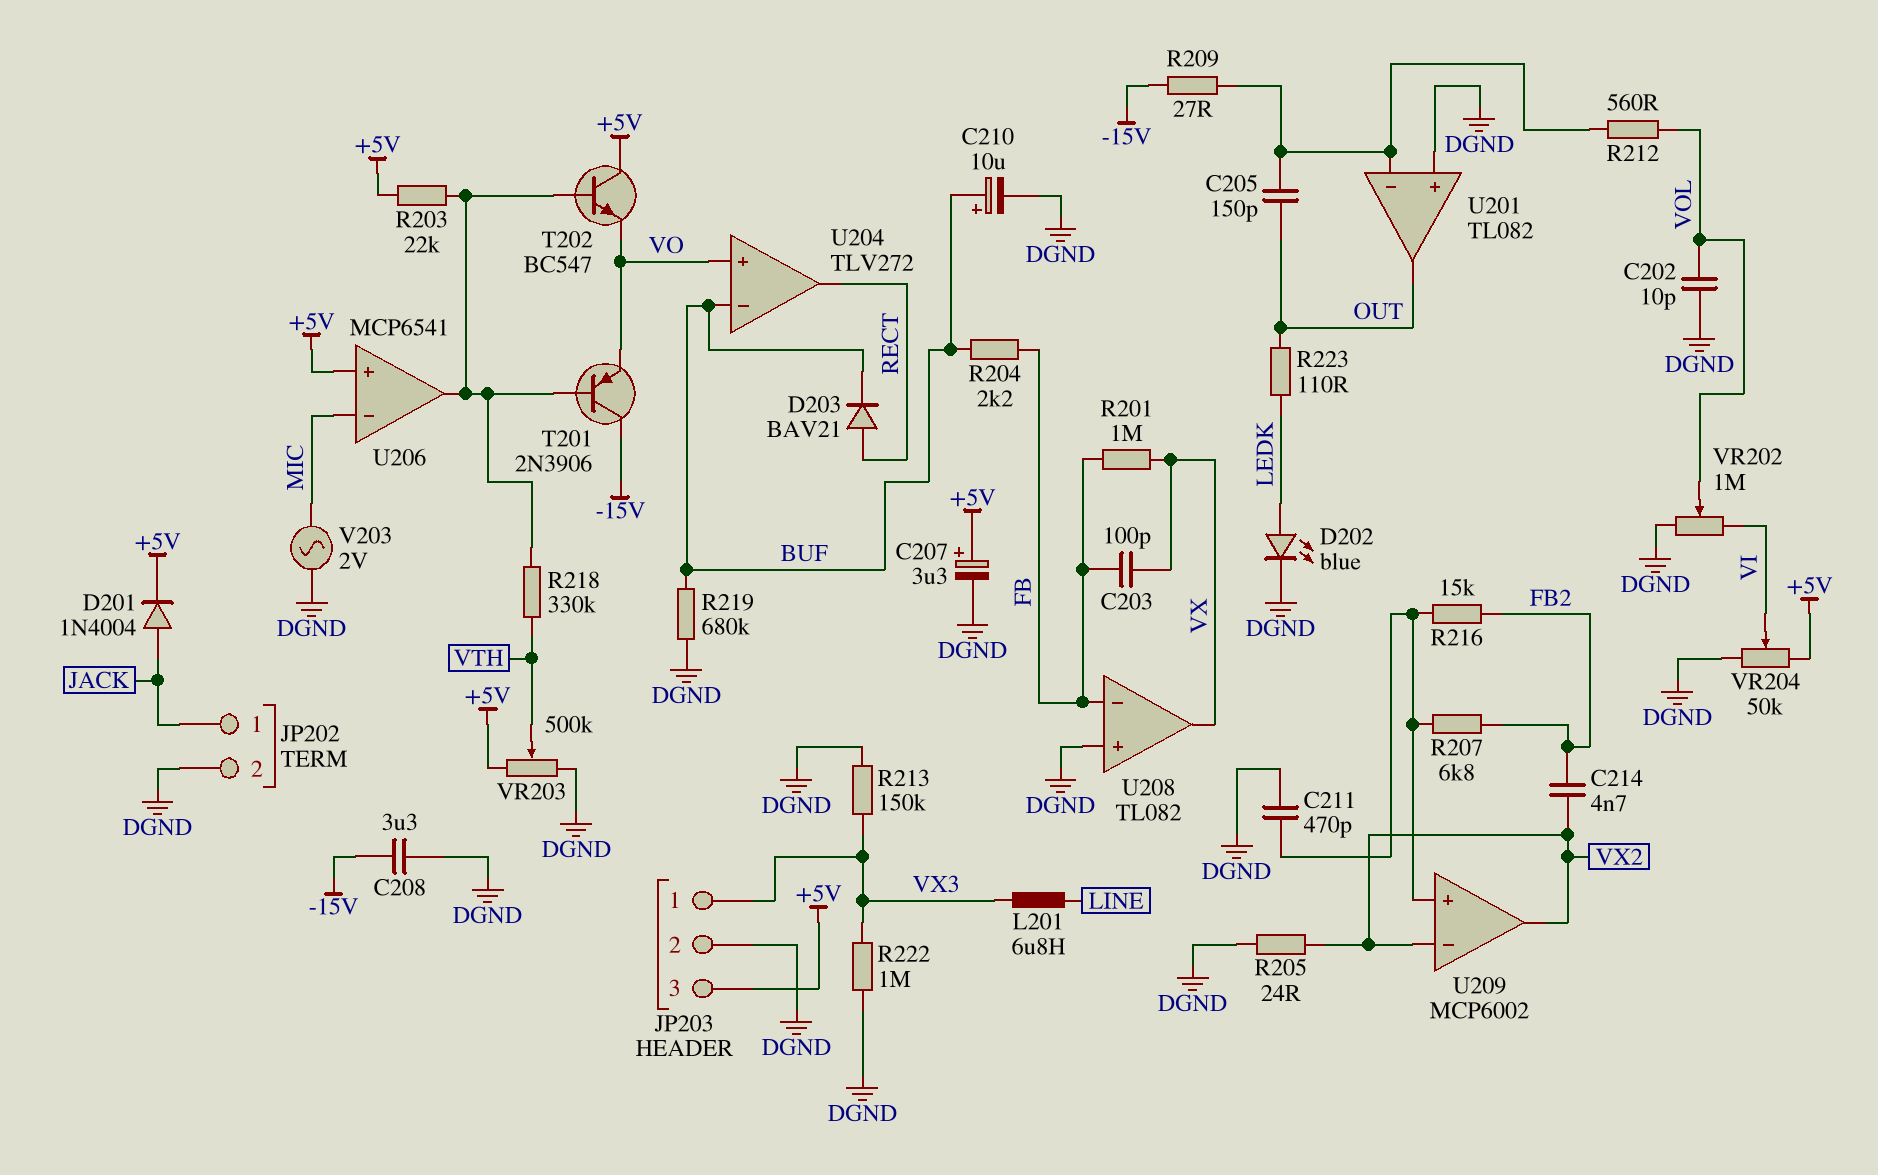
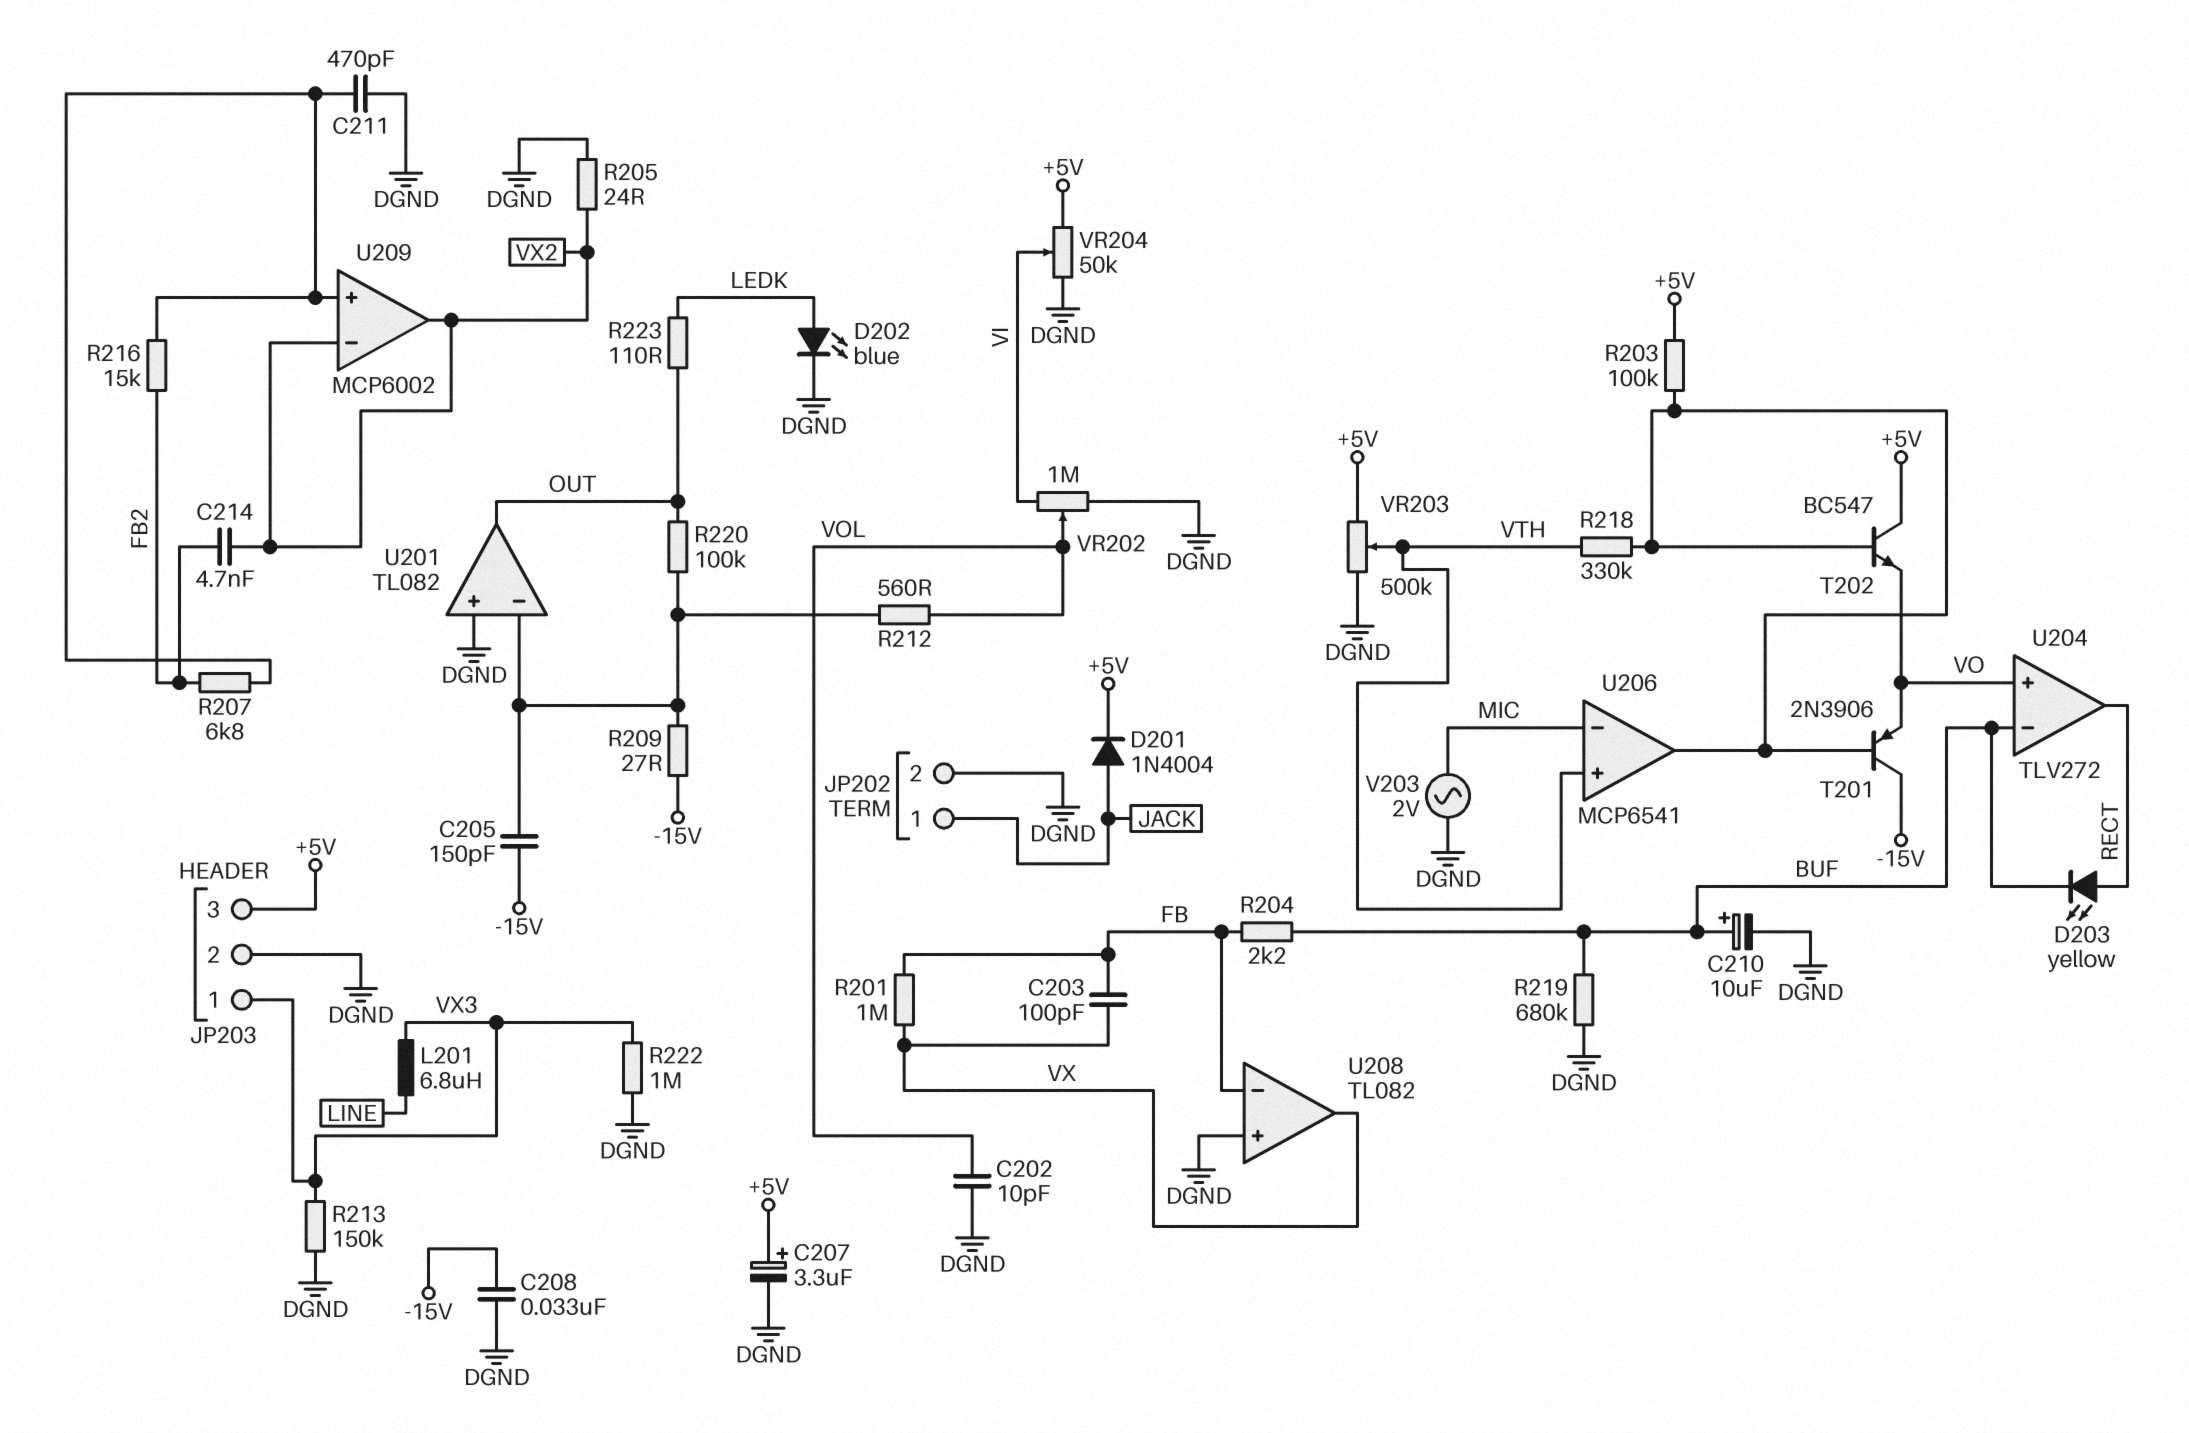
C205: 150pF (OUT, U201/in-) -> 150pF (-15V, U201/in-)
C208: 3.3uF (-15V, DGND) -> 33nF (-15V, DGND)
D203: diode BAV21 (A RECT, K BUF) -> LED yellow (A RECT, K BUF)
R203: 22k (+5V, U206/out) -> 100k (+5V, U206/out)
R220: none -> 100k (OUT, U201/in-)
U206 pin in+: +5V -> VTH

